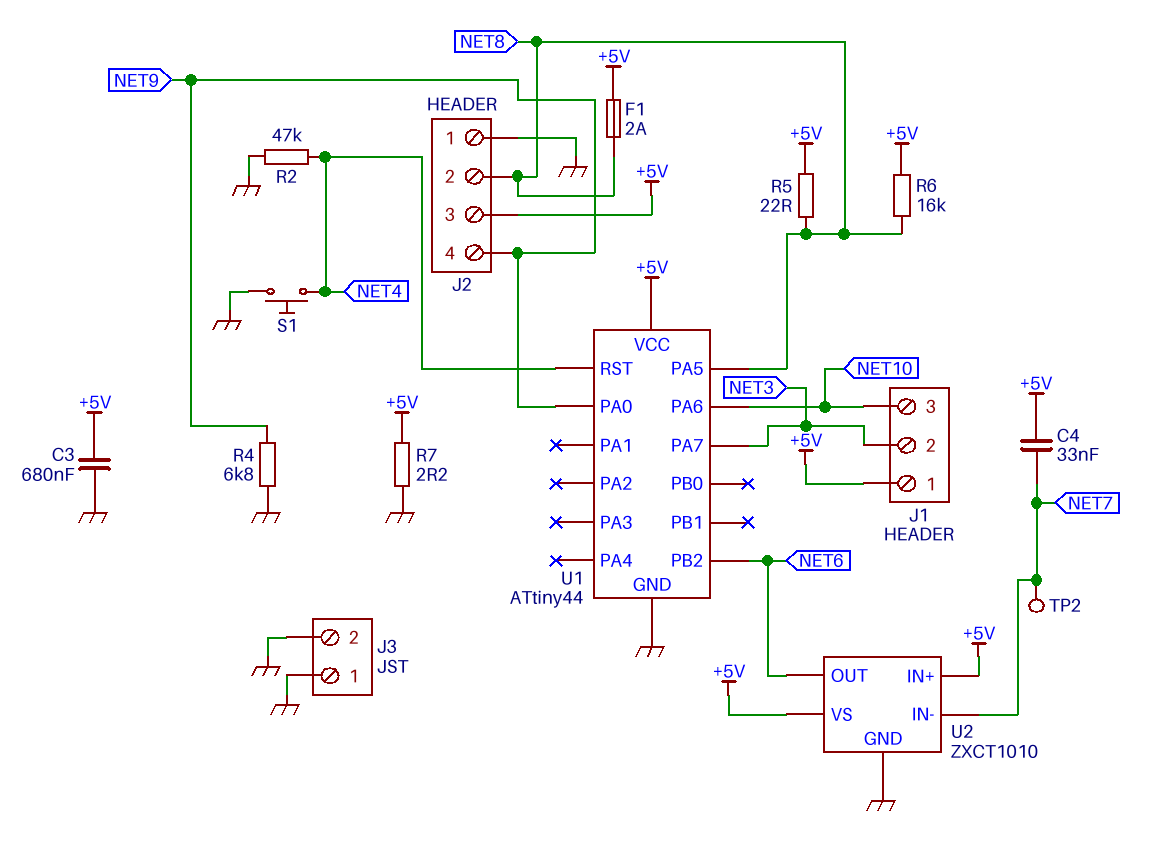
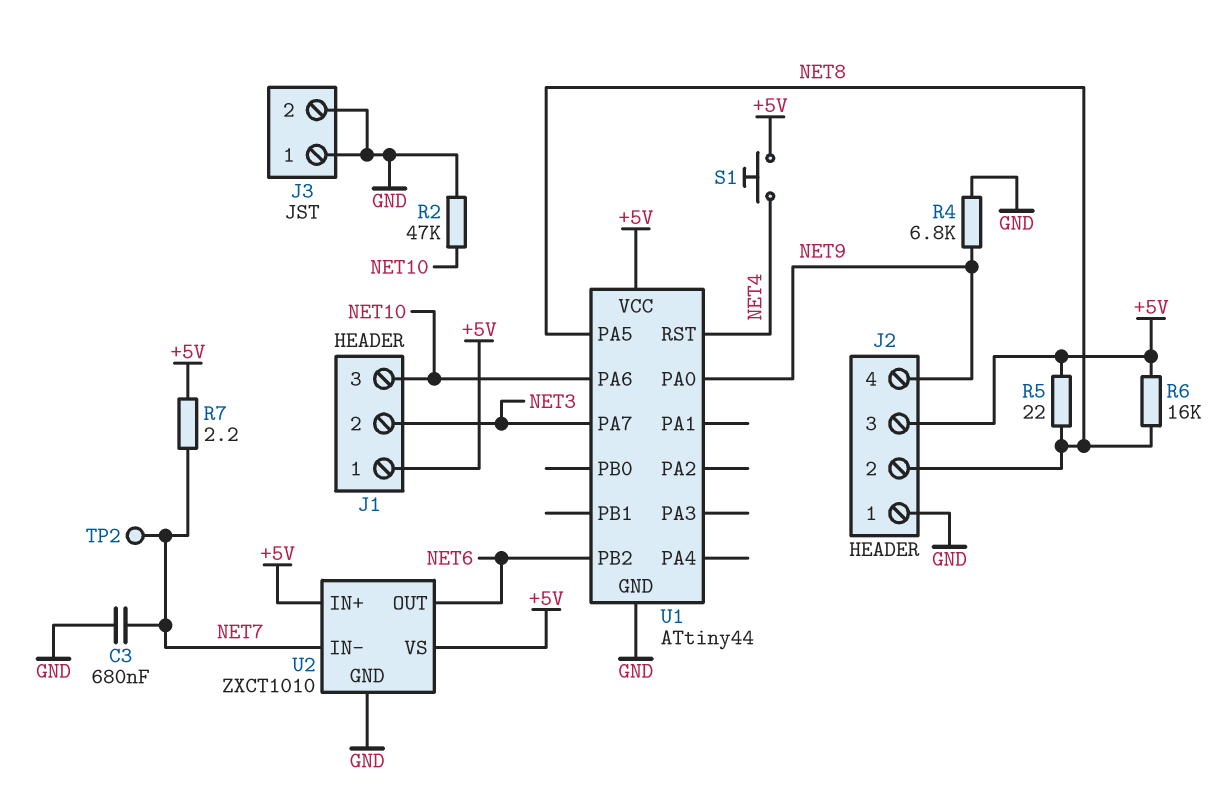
C3: 680nF (+5V, GND) -> 680nF (GND, NET7)
C4: 33nF (+5V, NET7) -> none
F1: 2A (+5V, NET8) -> none
R2: 47k (GND, NET4) -> 47k (GND, NET10)
R7: 2.2 (+5V, GND) -> 2.2 (+5V, NET7)
S1: button (GND, NET4) -> button (+5V, NET4)

